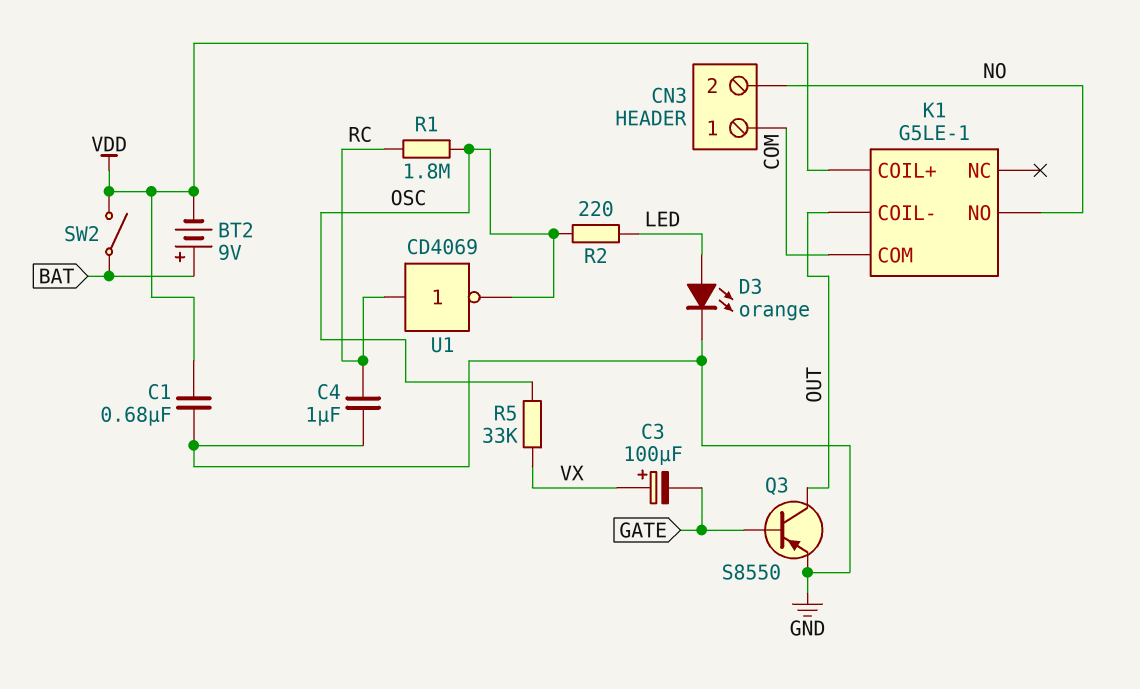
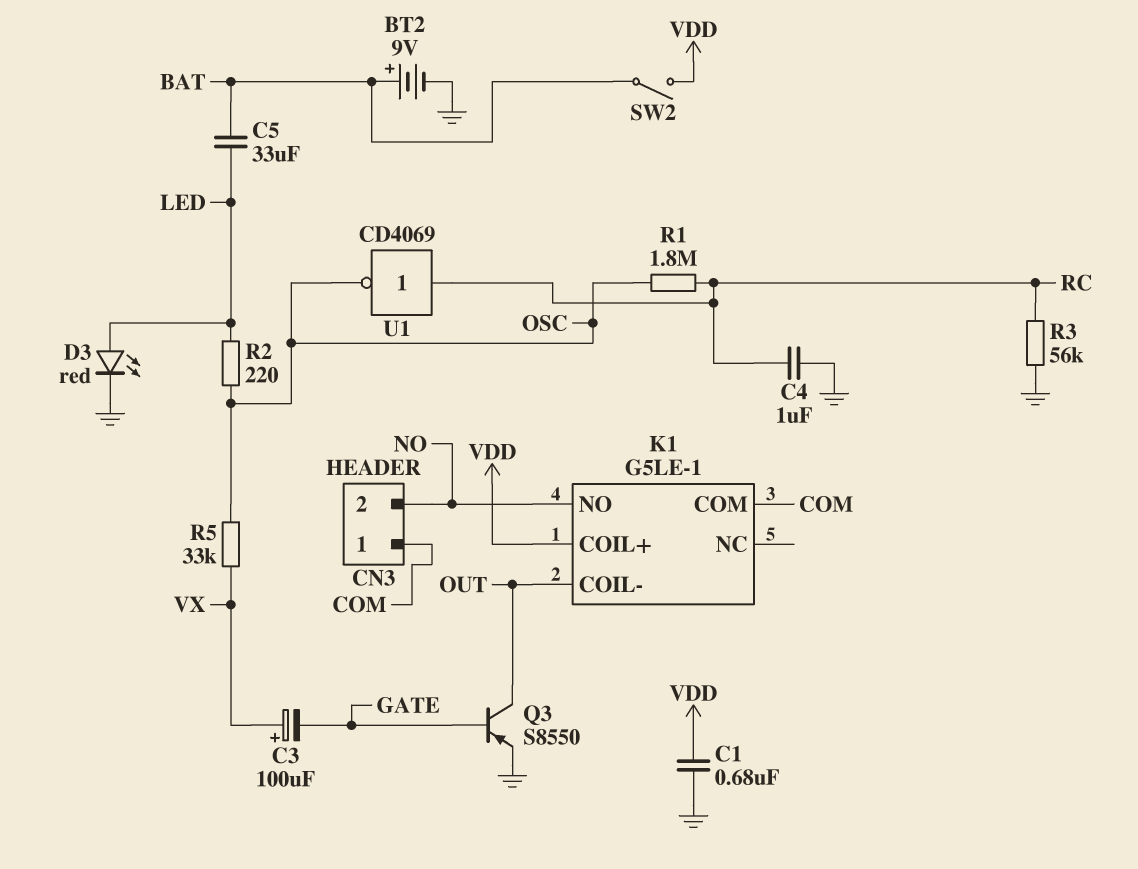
BT2: 9V (plus BAT, minus VDD) -> 9V (plus BAT, minus GND)
C5: none -> 33uF (BAT, LED)
D3: LED orange (A LED, K GND) -> LED red (A LED, K GND)
R3: none -> 56k (GND, RC)

